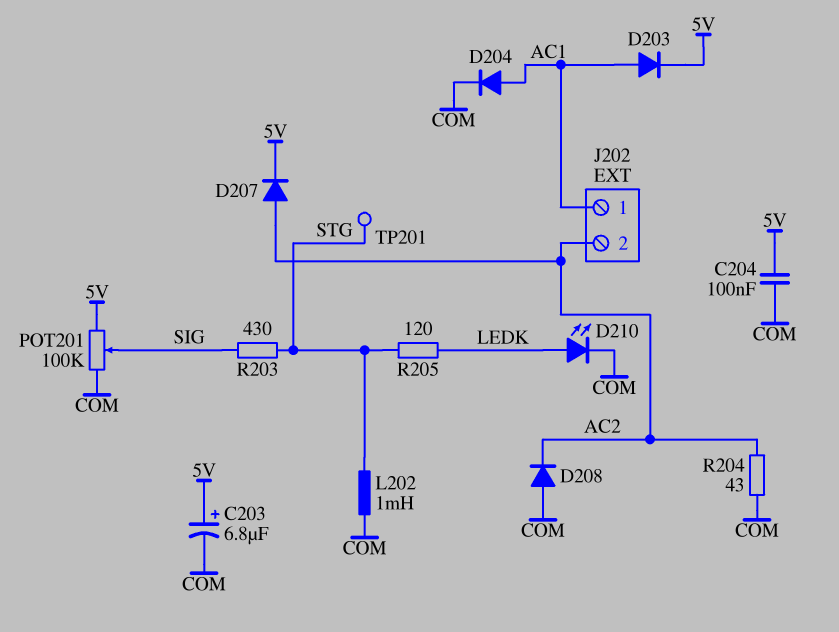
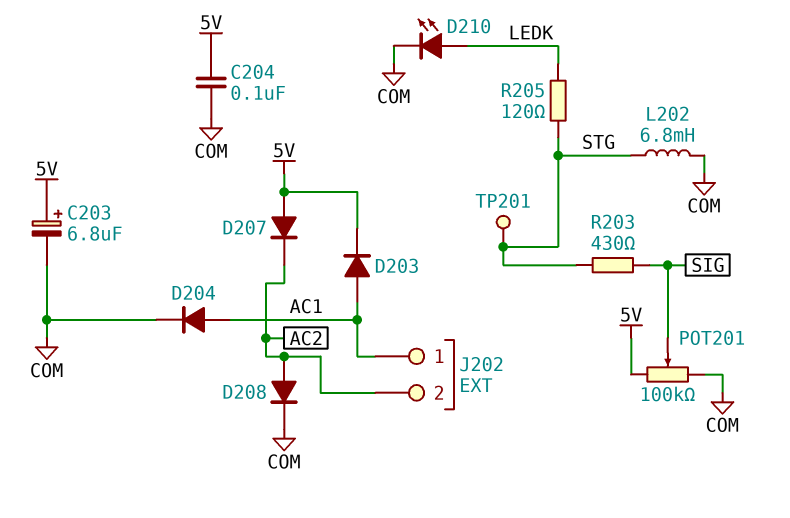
D207: diode (A AC2, K 5V) -> diode (A 5V, K AC2)
D208: diode (A COM, K AC2) -> diode (A AC2, K COM)
L202: 1mH (COM, STG) -> 6.8mH (COM, STG)
R204: 43 (AC2, COM) -> none

